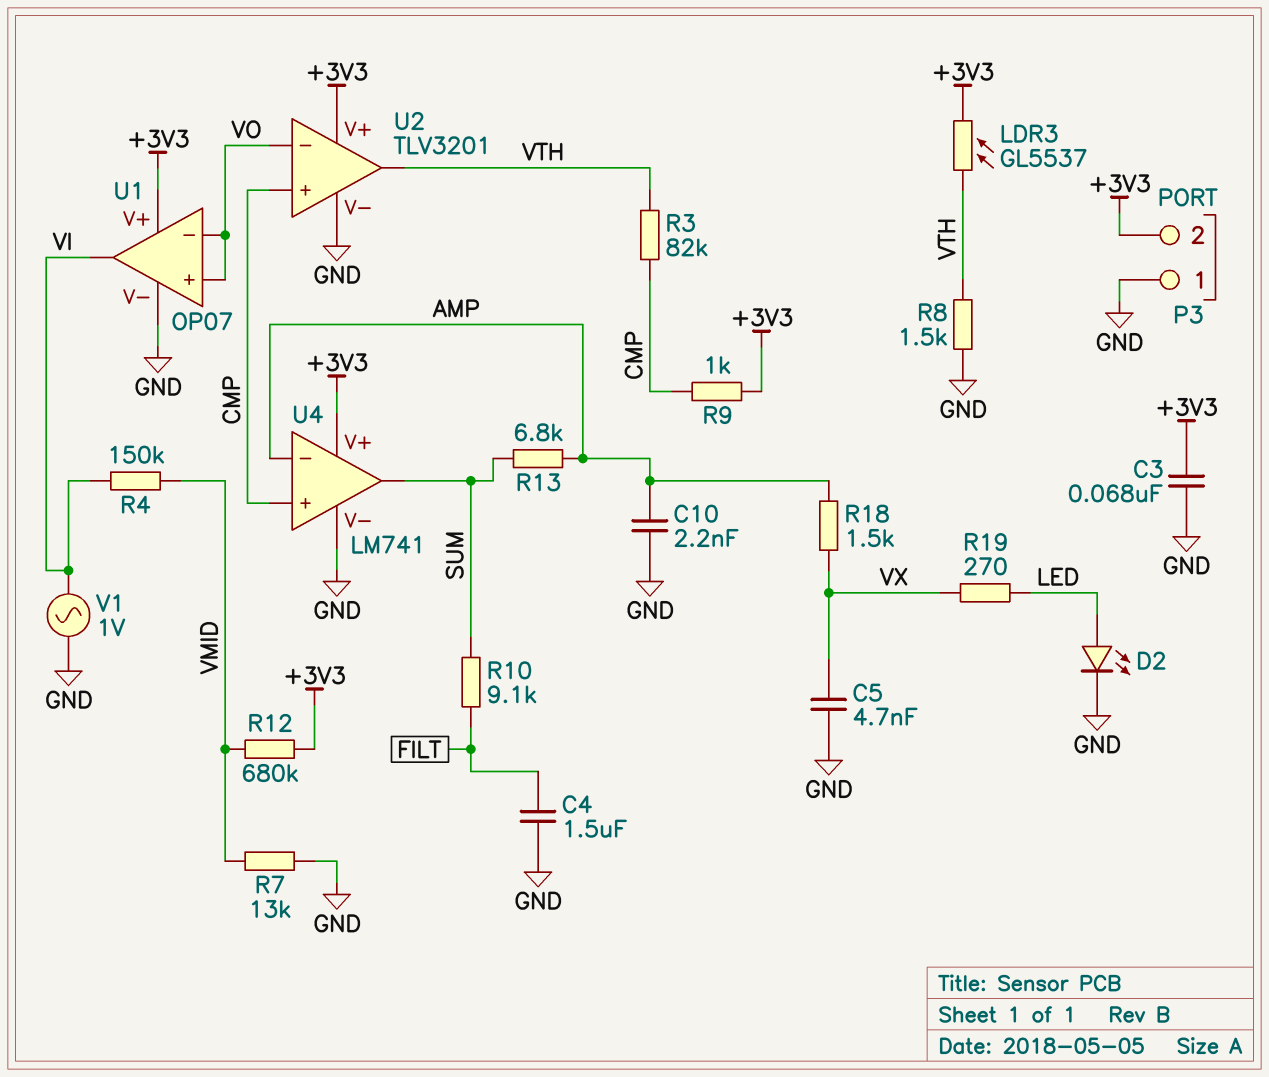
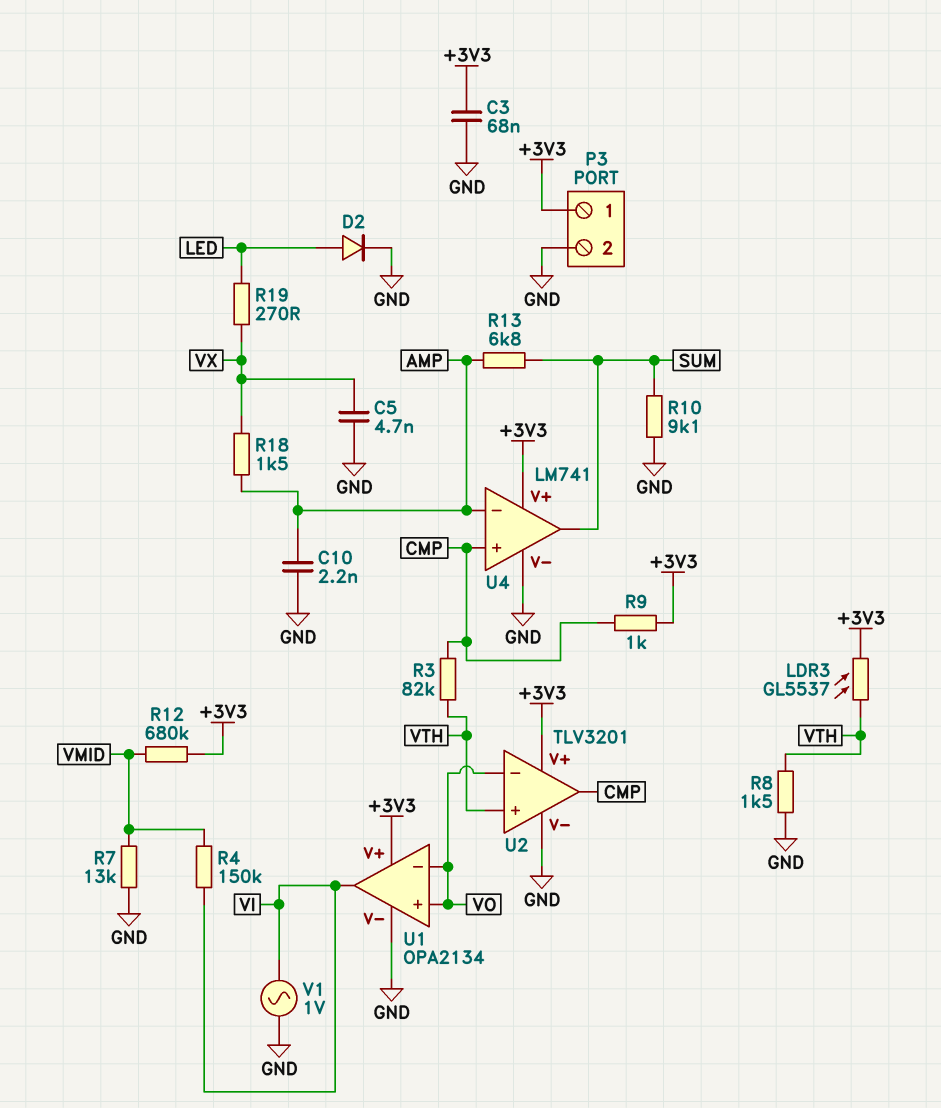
C4: 1.5uF (FILT, GND) -> none
D2: LED (A LED, K GND) -> diode (A LED, K GND)
P3 pin 1: GND -> +3V3
P3 pin 2: +3V3 -> GND
R10: 9.1k (FILT, SUM) -> 9.1k (GND, SUM)
U1: OP07 -> OPA2134
U2 pin in+: CMP -> VTH
U2 pin out: VTH -> CMP

